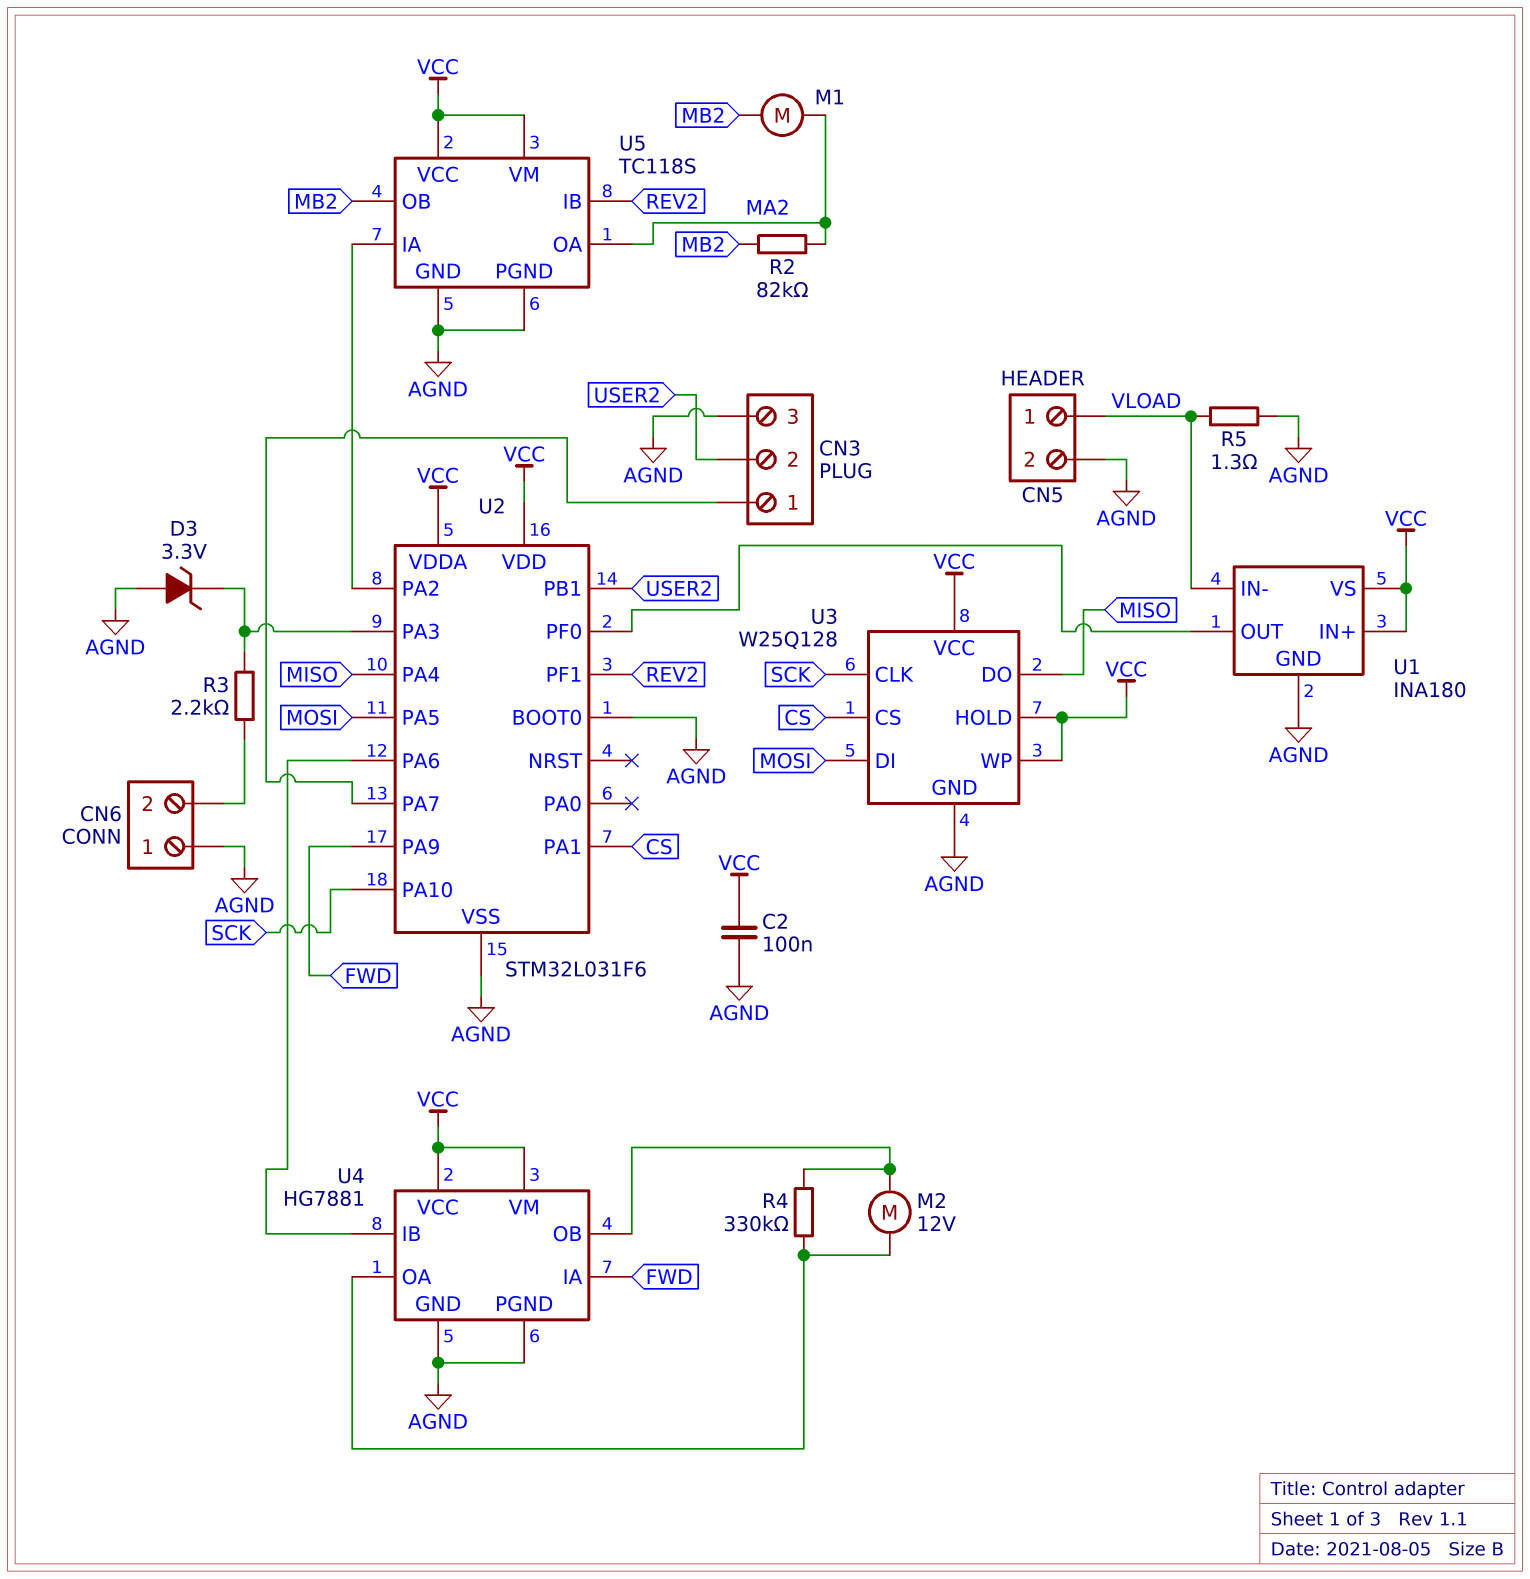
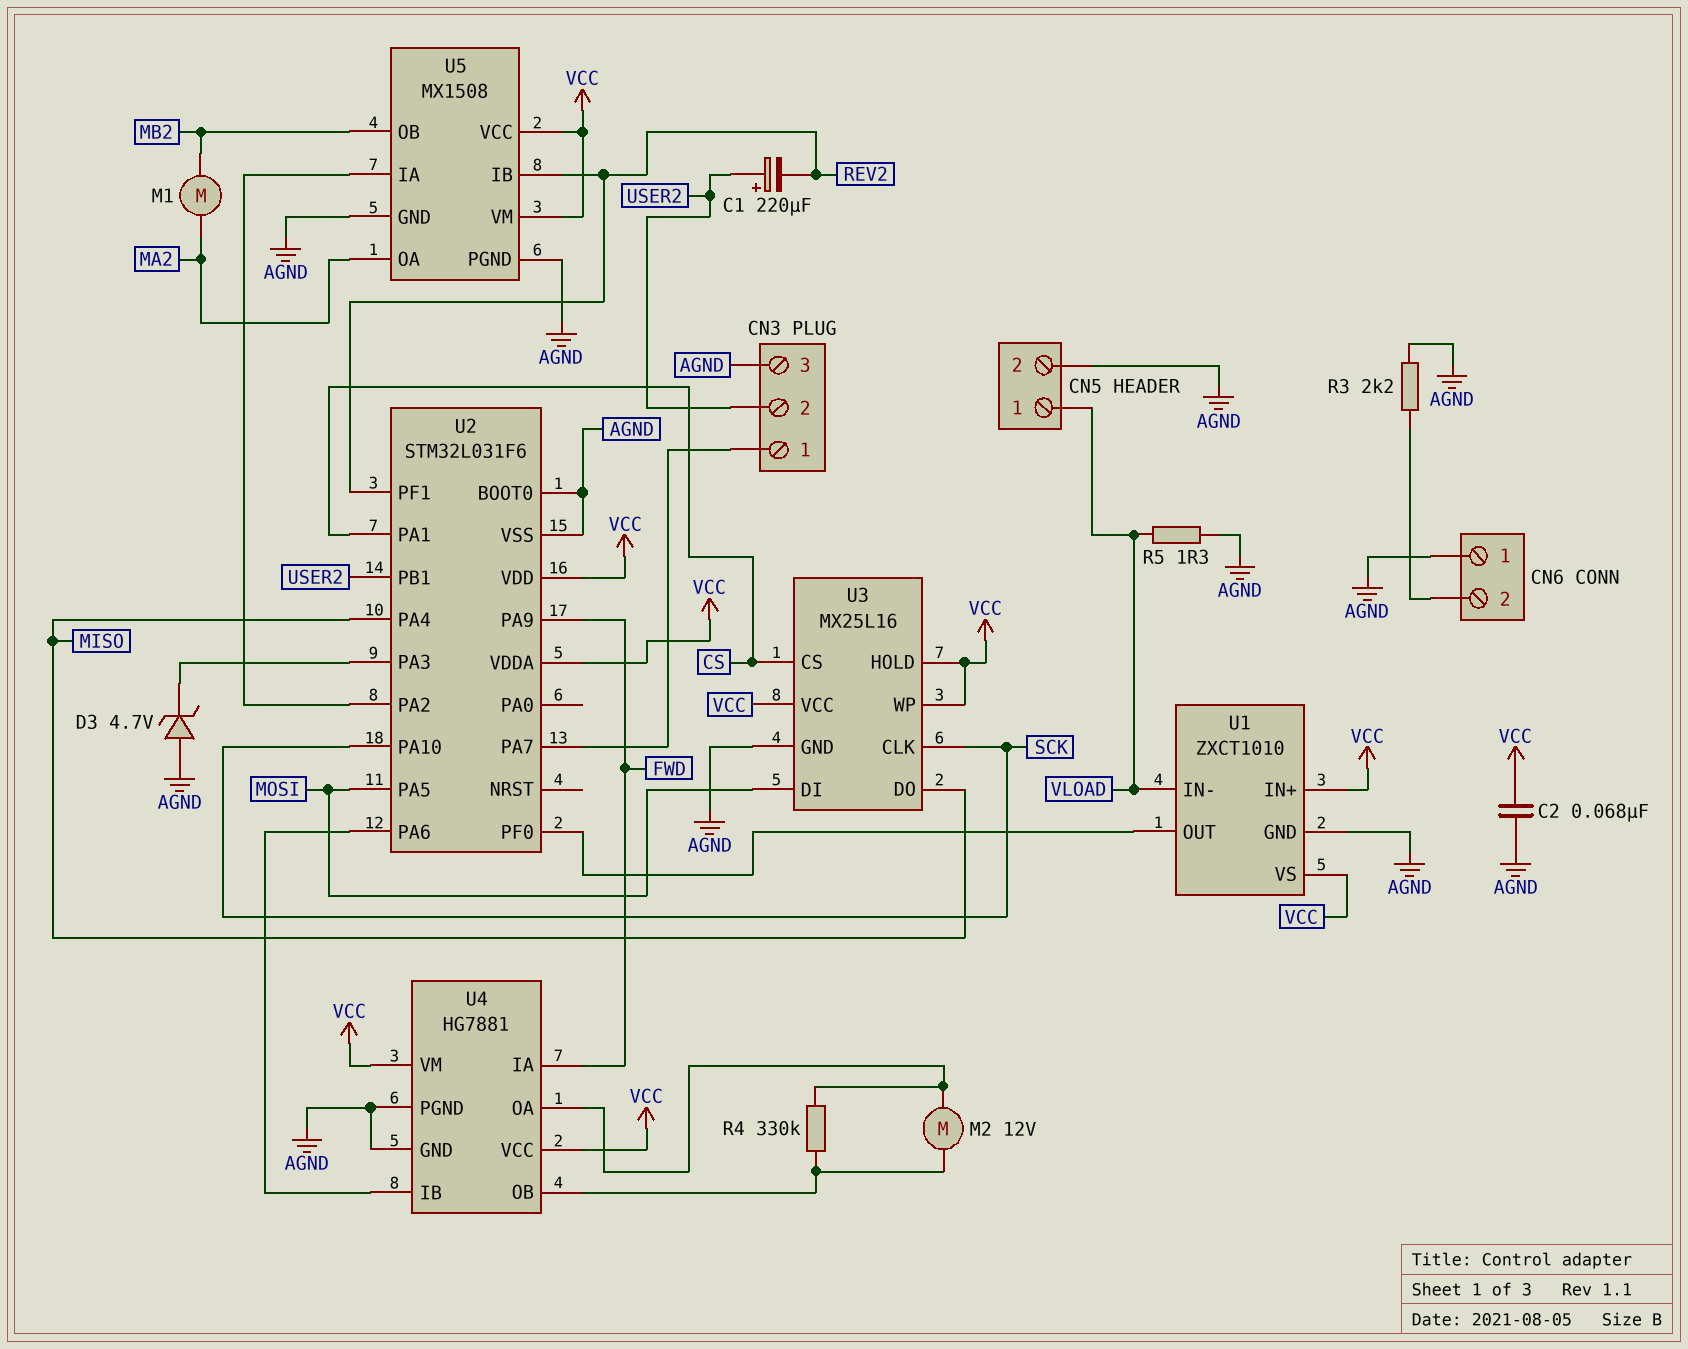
C1: none -> 220uF (plus USER2, minus REV2)
C2: 100nF (AGND, VCC) -> 68nF (AGND, VCC)
D3: zener 3.3V (A AGND, K U2/PA3) -> zener 4.7V (A AGND, K U2/PA3)
R2: 82k (MA2, MB2) -> none
R3: 2.2k (CN6/2, U2/PA3) -> 2.2k (AGND, CN6/2)
U1: INA180 -> ZXCT1010
U3: W25Q128 -> MX25L16
U5: TC118S -> MX1508

